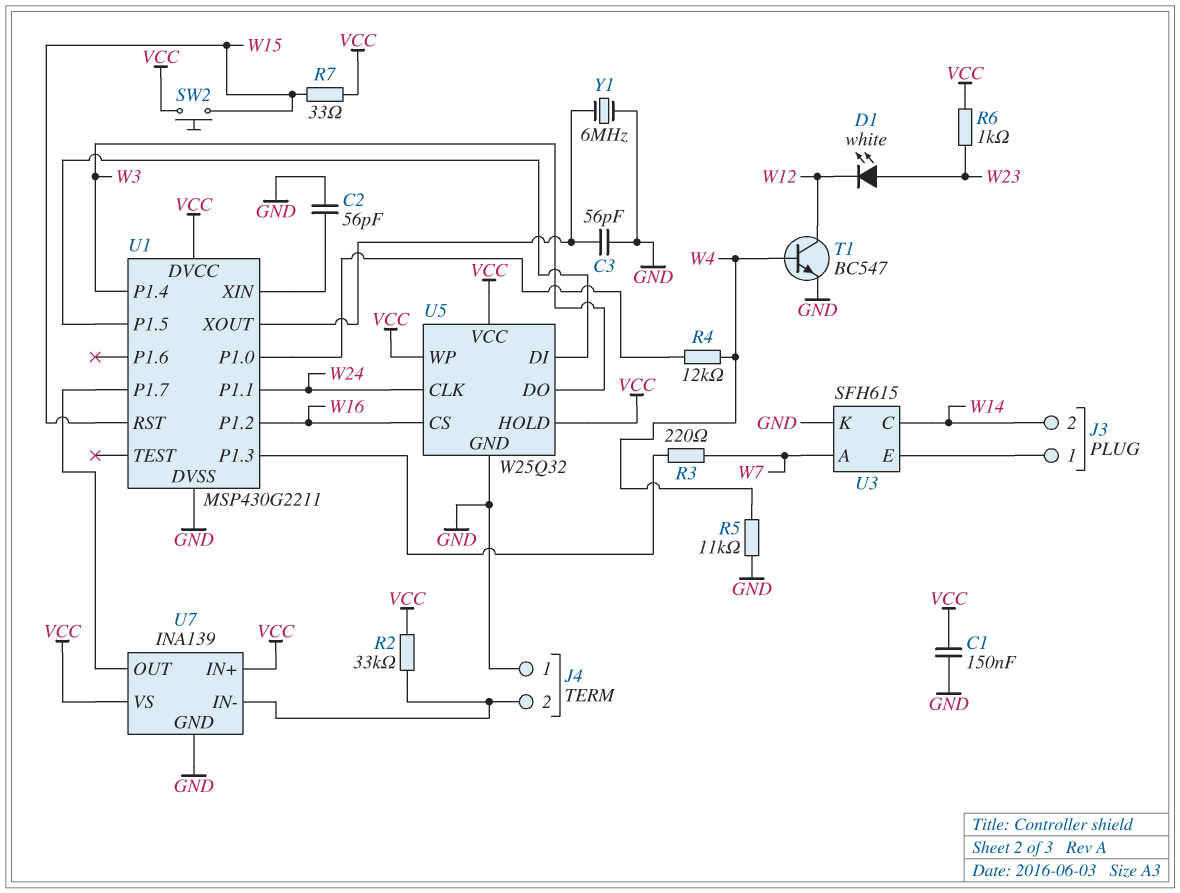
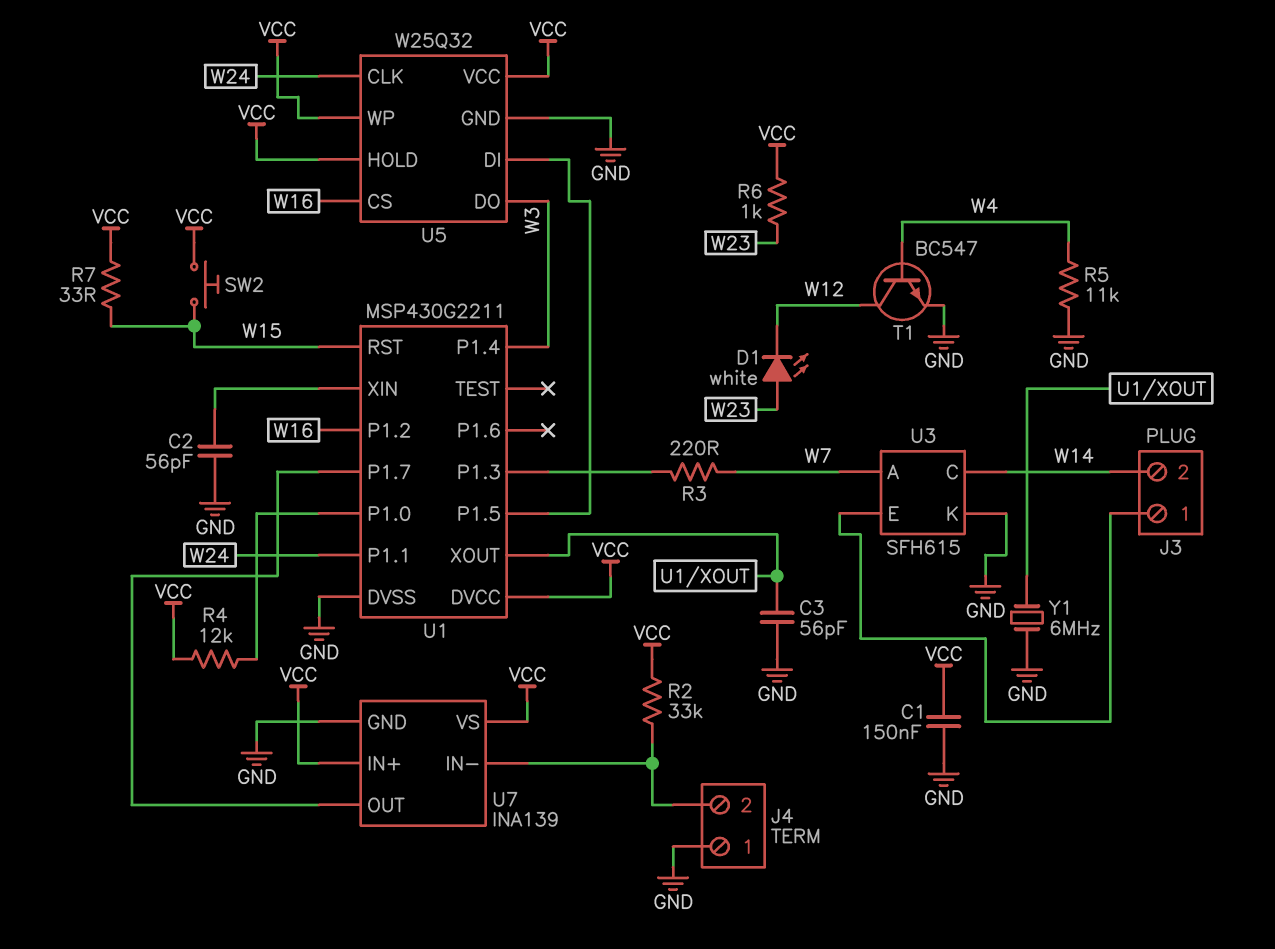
R4: 12k (U1/P1.0, W4) -> 12k (U1/P1.0, VCC)

